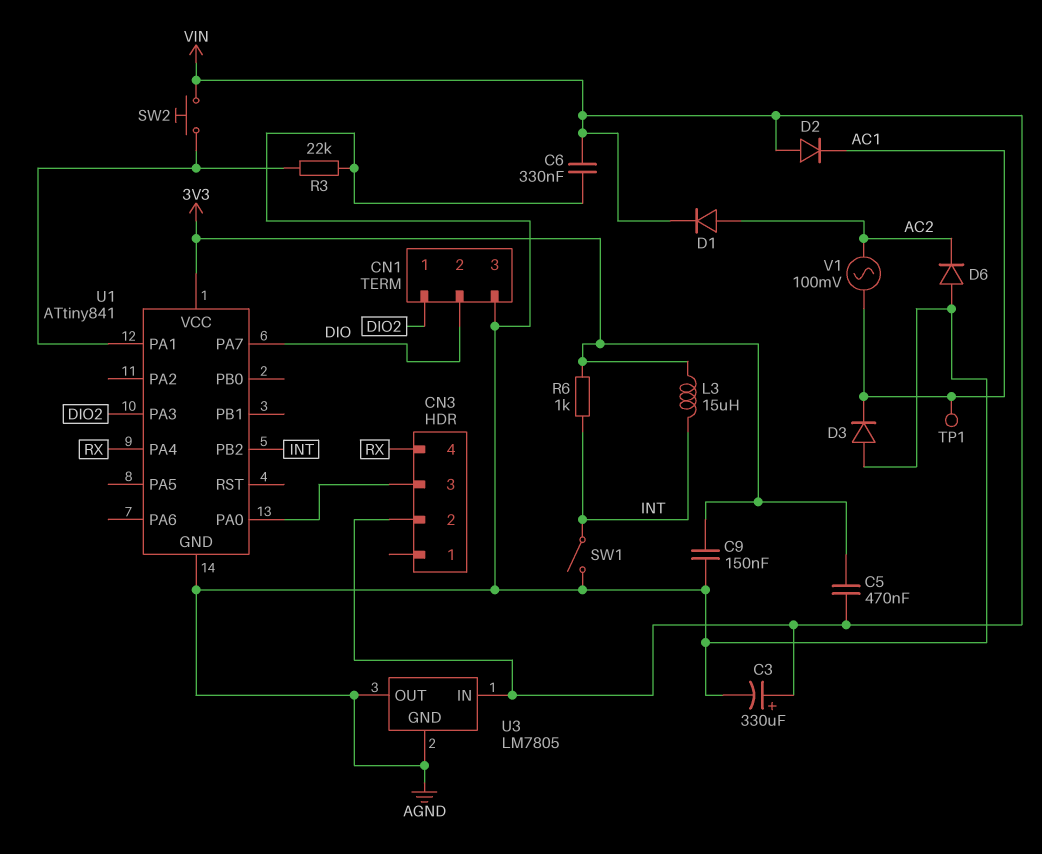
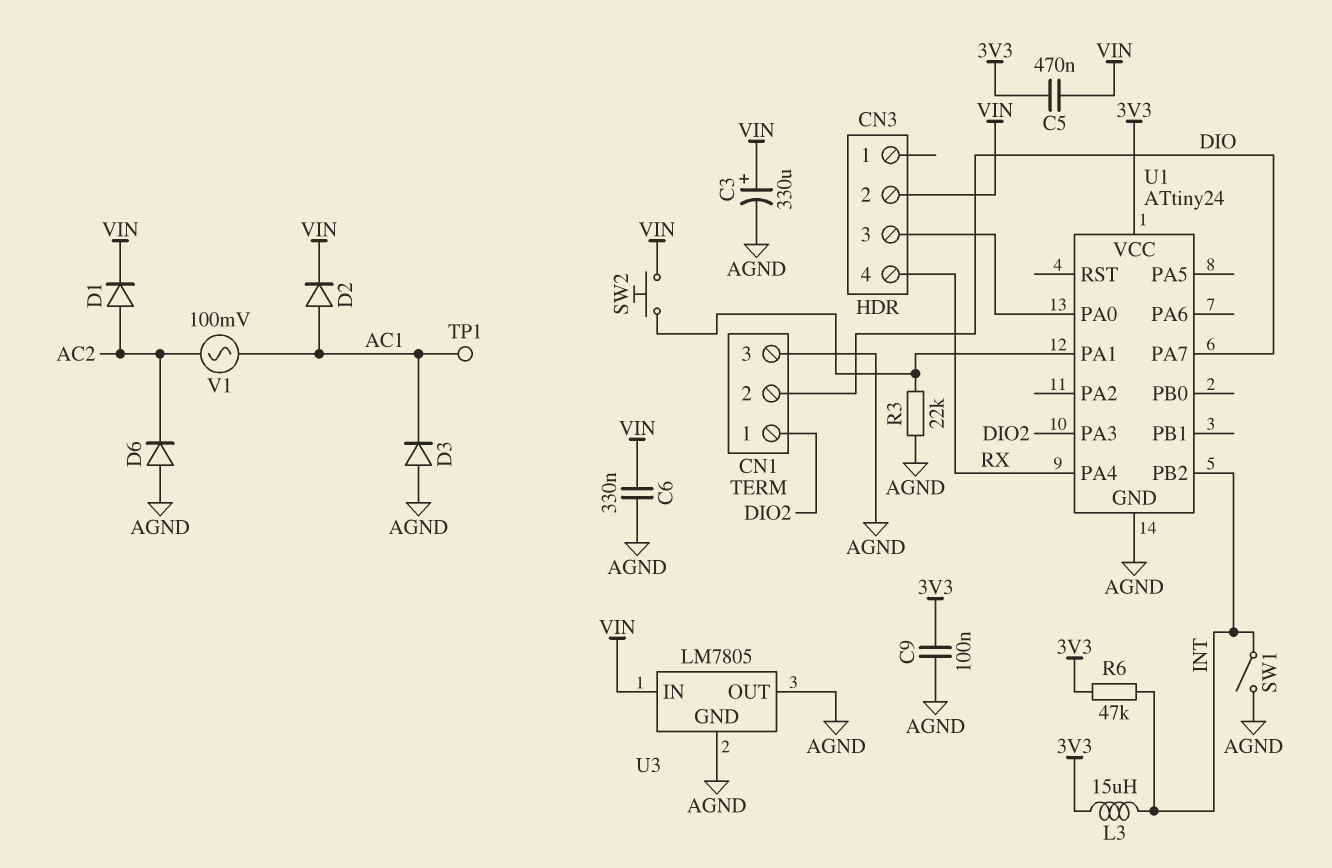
C9: 150nF (3V3, AGND) -> 100nF (3V3, AGND)
D2: diode (A VIN, K AC1) -> diode (A AC1, K VIN)
R6: 1k (3V3, INT) -> 47k (3V3, INT)
U1: ATtiny841 -> ATtiny24

